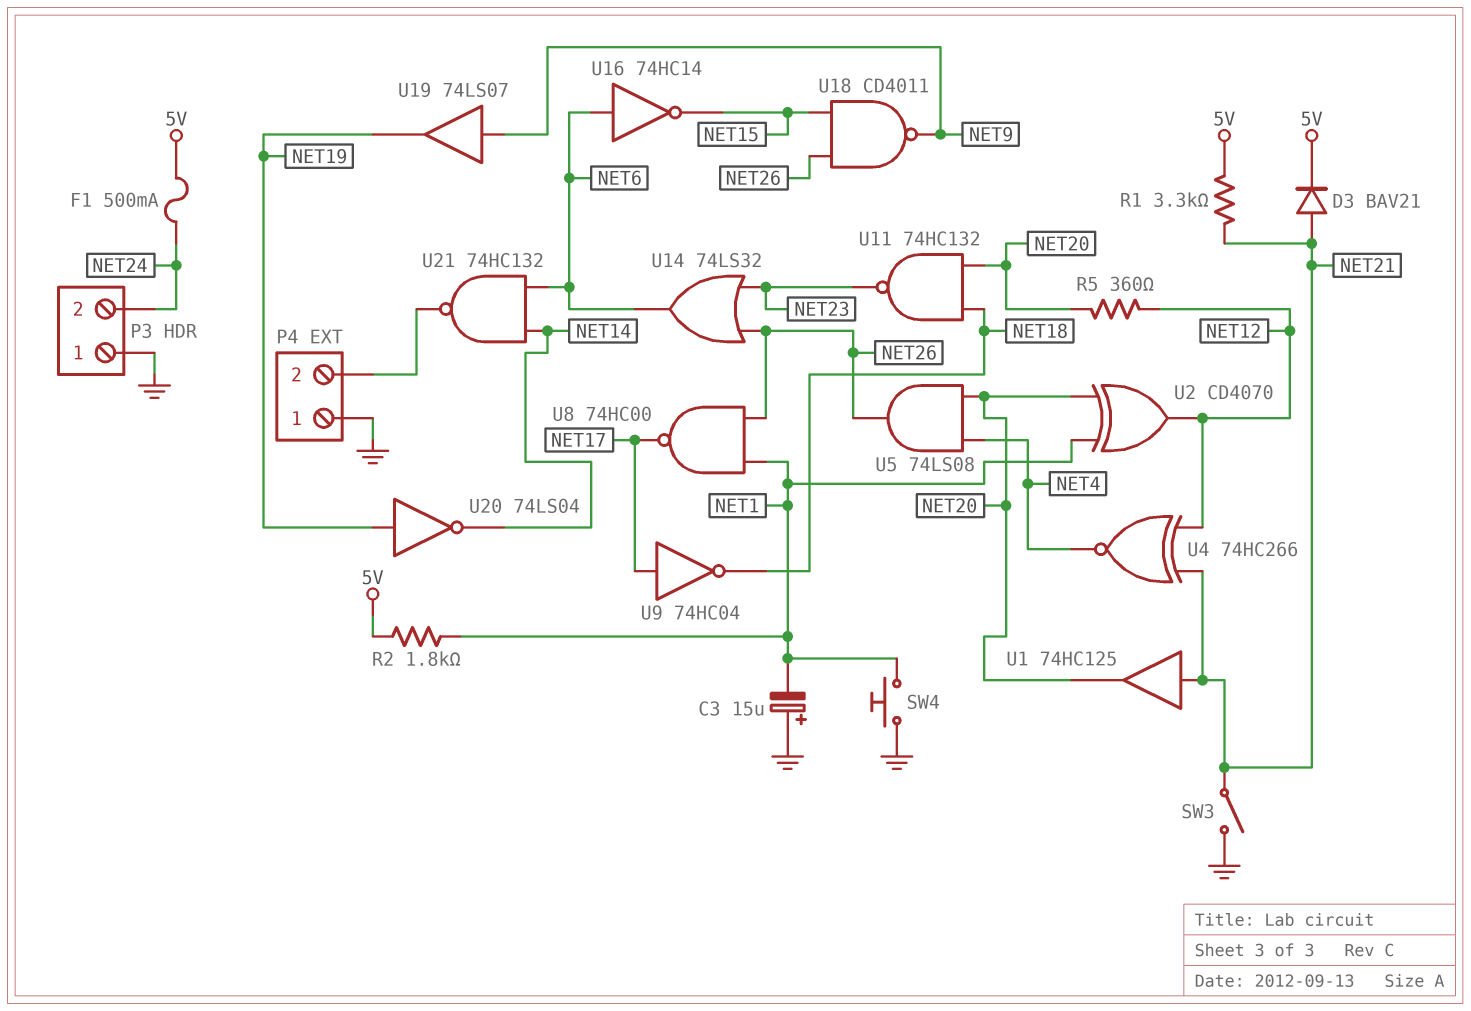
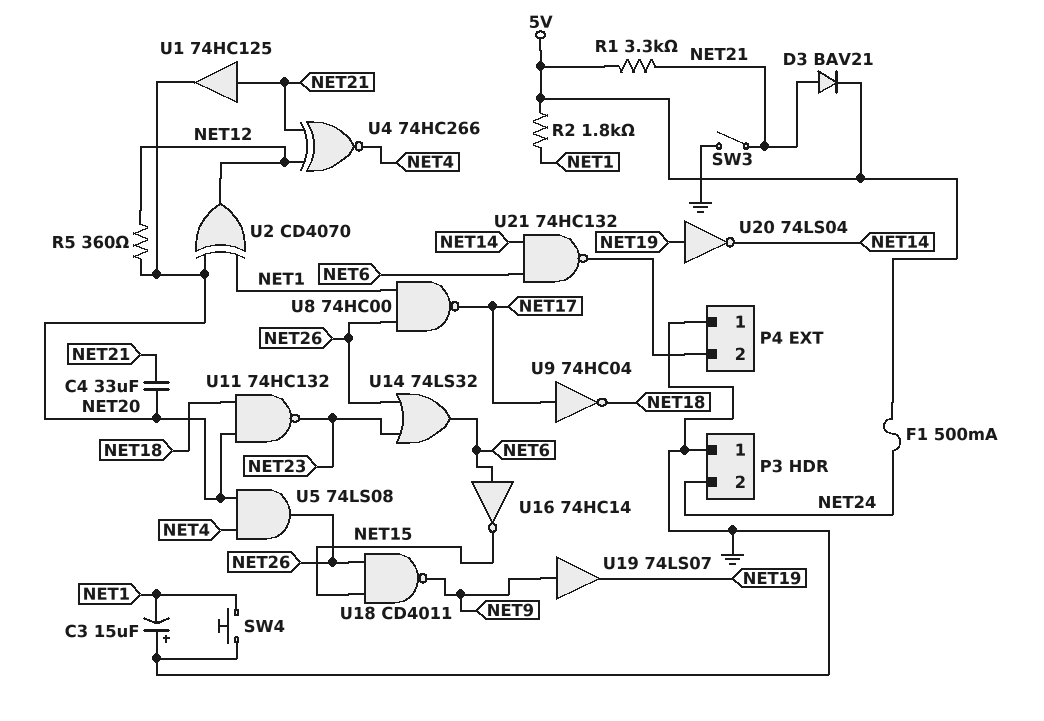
C4: none -> 33uF (NET20, NET21)

